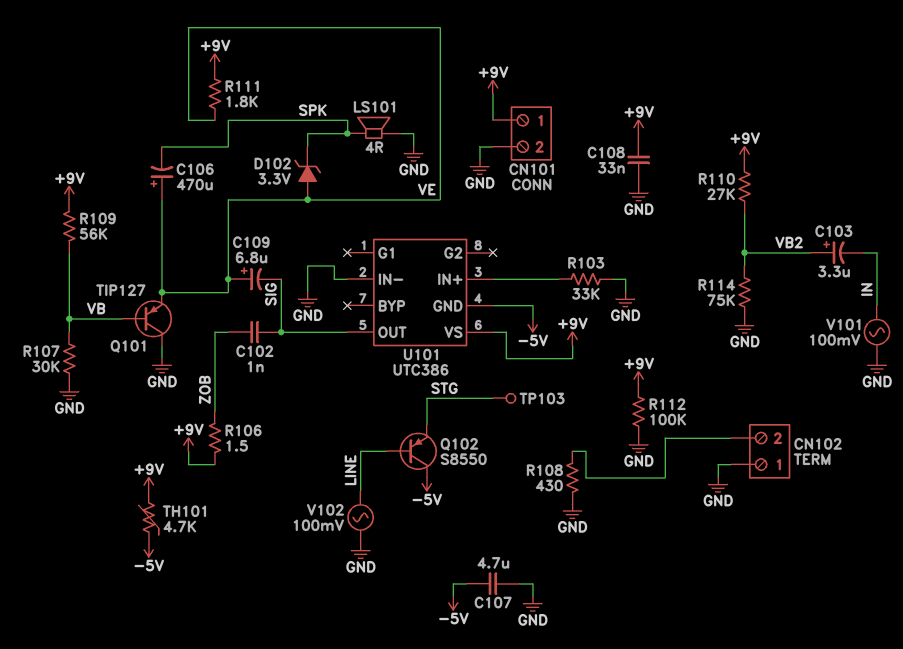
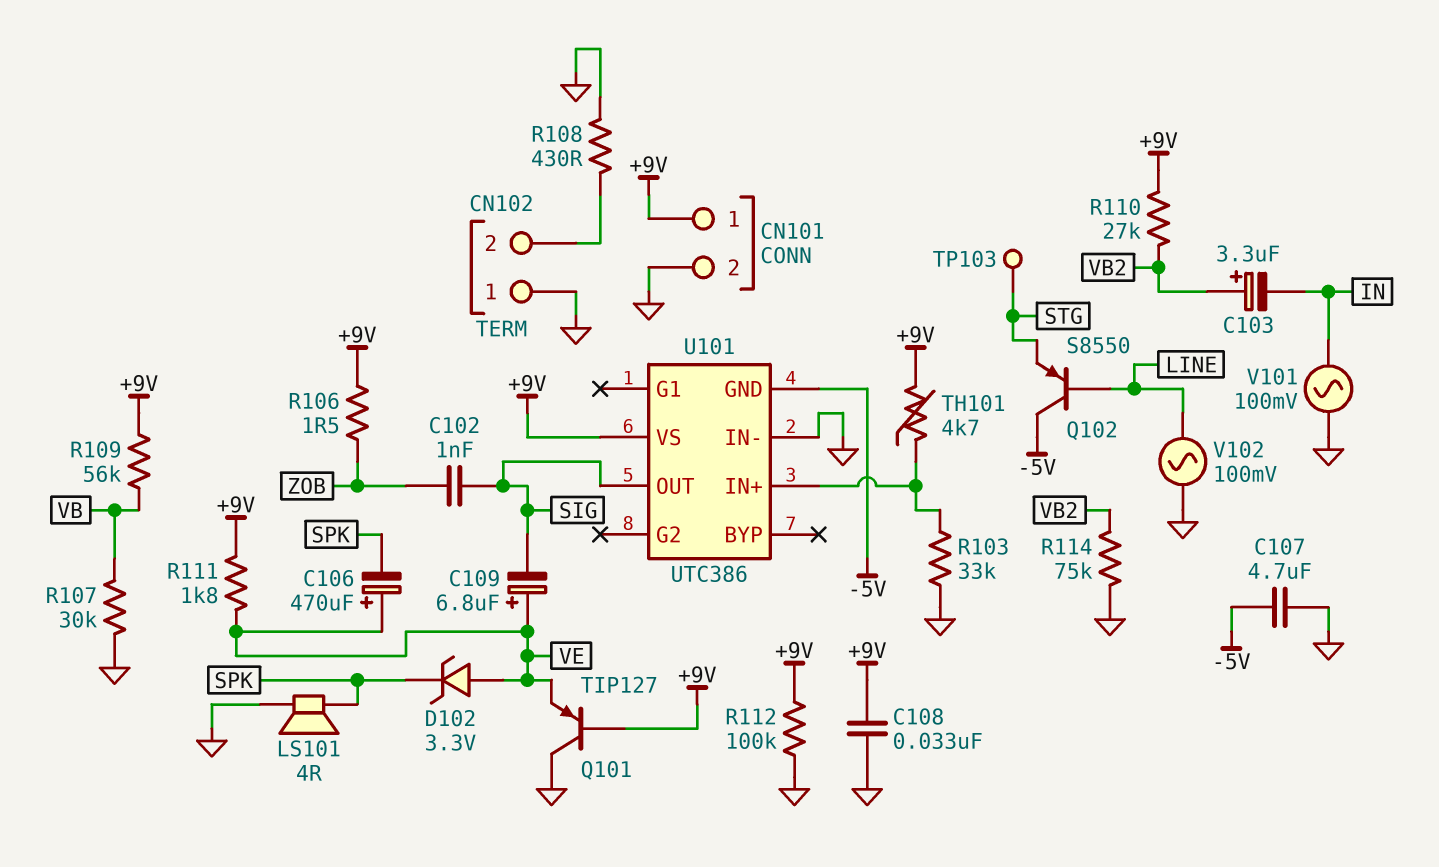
Q101: PNP TIP127 (B VB, C GND, E VE) -> PNP TIP127 (B +9V, C GND, E VE)
TH101: 4.7k (+9V, -5V) -> 4.7k (+9V, U101/IN+)

